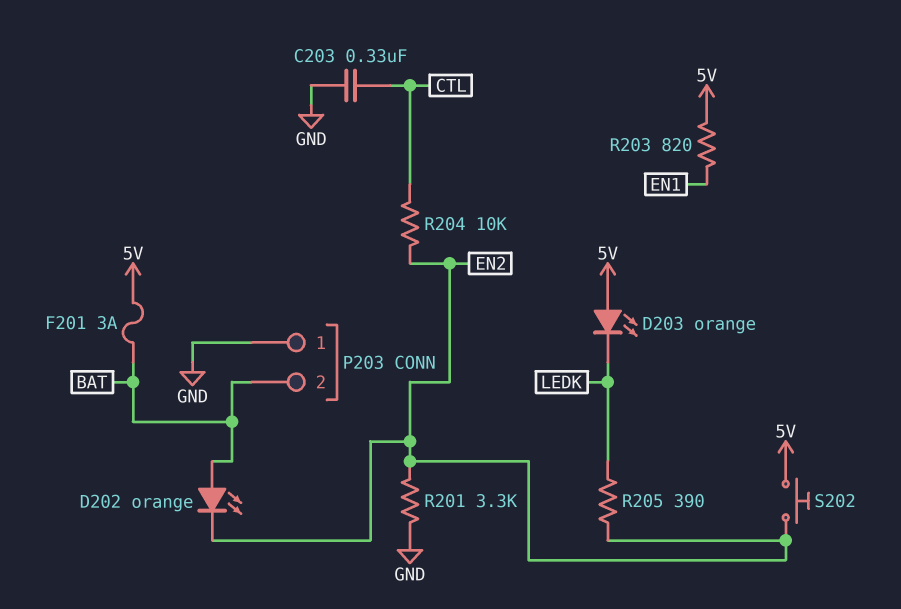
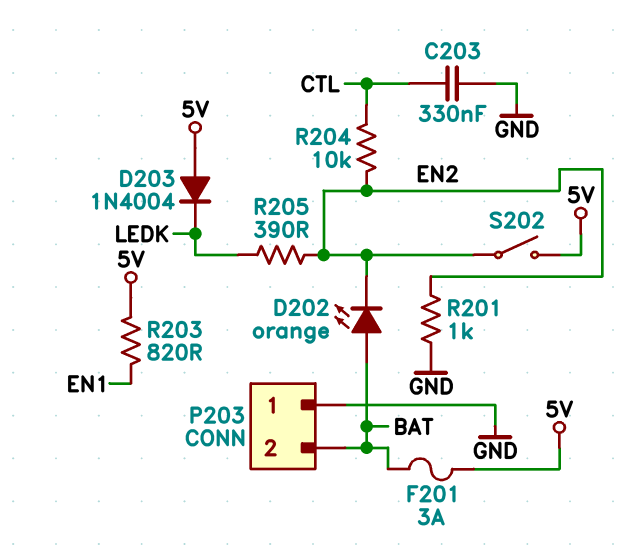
D203: LED orange (A 5V, K LEDK) -> diode 1N4004 (A 5V, K LEDK)
R201: 3.3k (EN2, GND) -> 1k (EN2, GND)
S202: button (5V, EN2) -> switch (5V, EN2)

